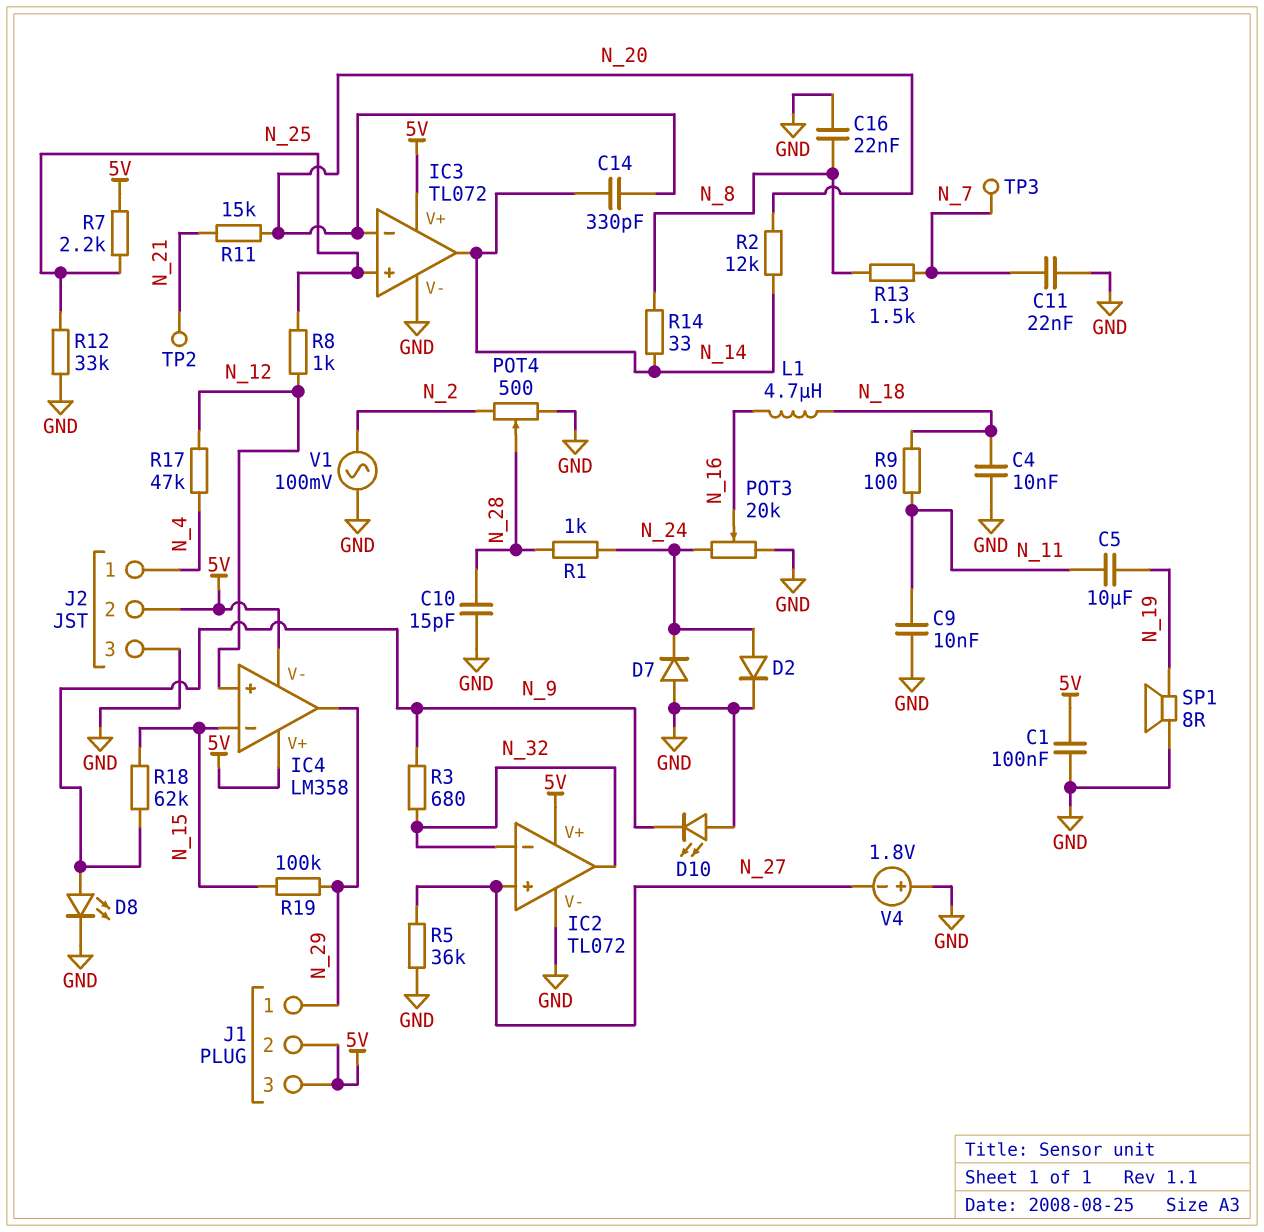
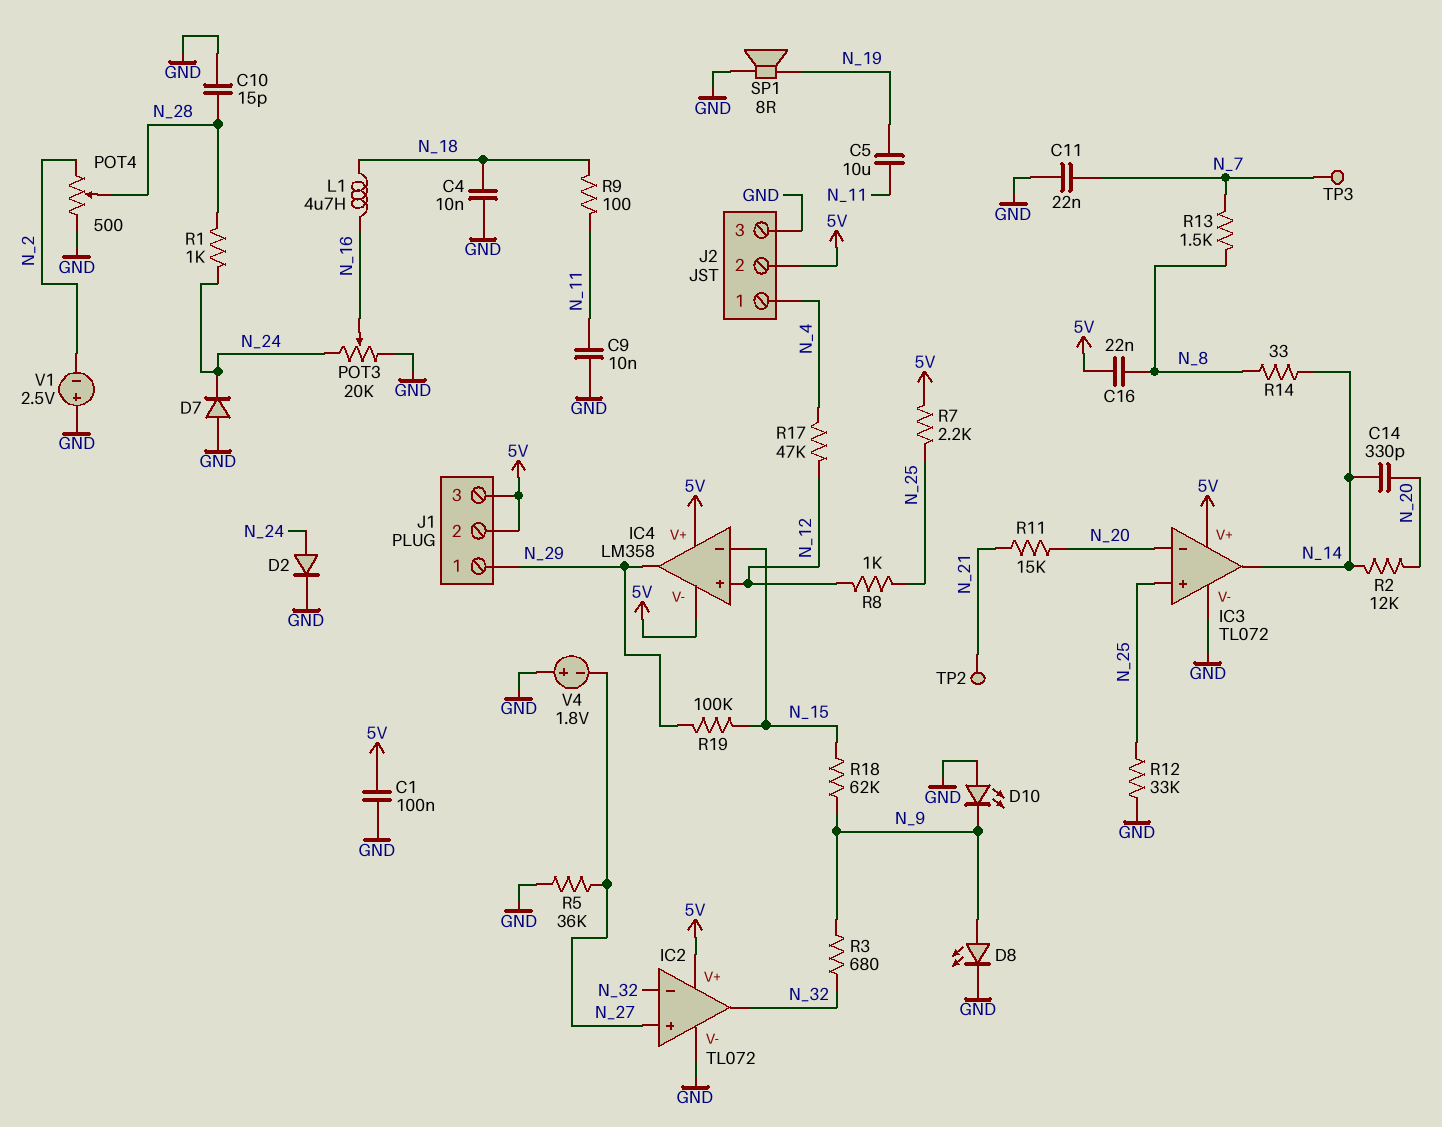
C16: 22nF (GND, N_8) -> 22nF (5V, N_8)
V1: AC 100mV (GND, N_2) -> 2.5V (plus GND, minus N_2)

